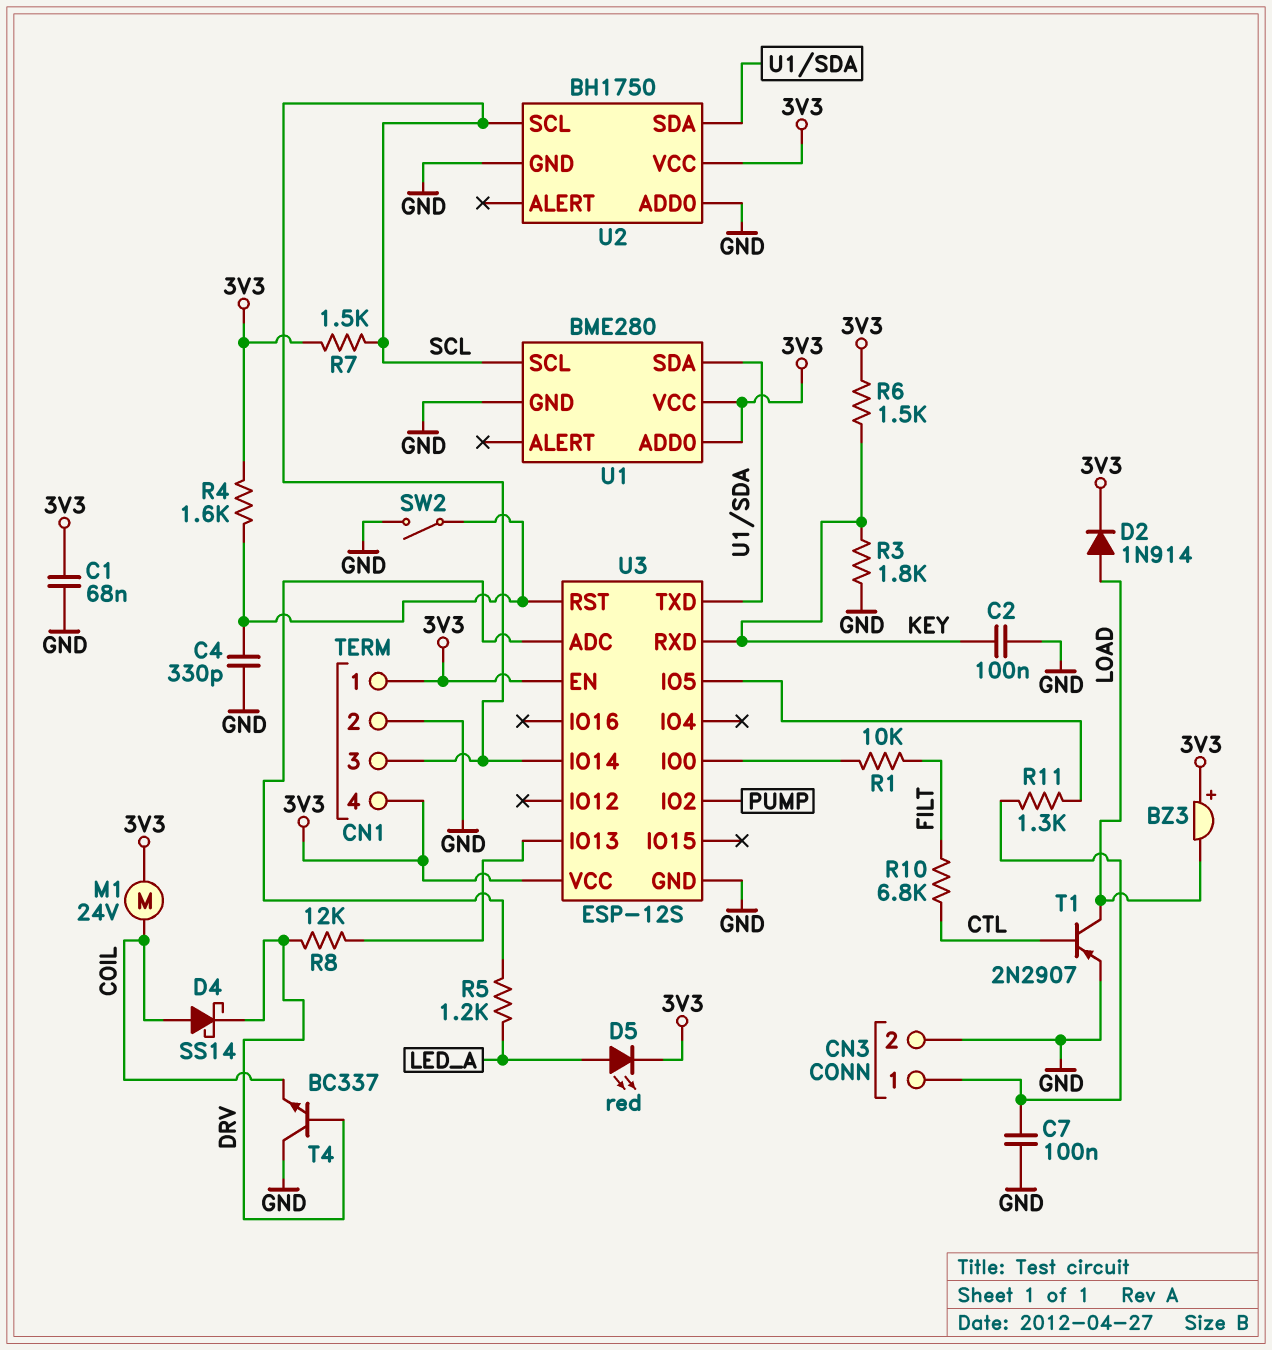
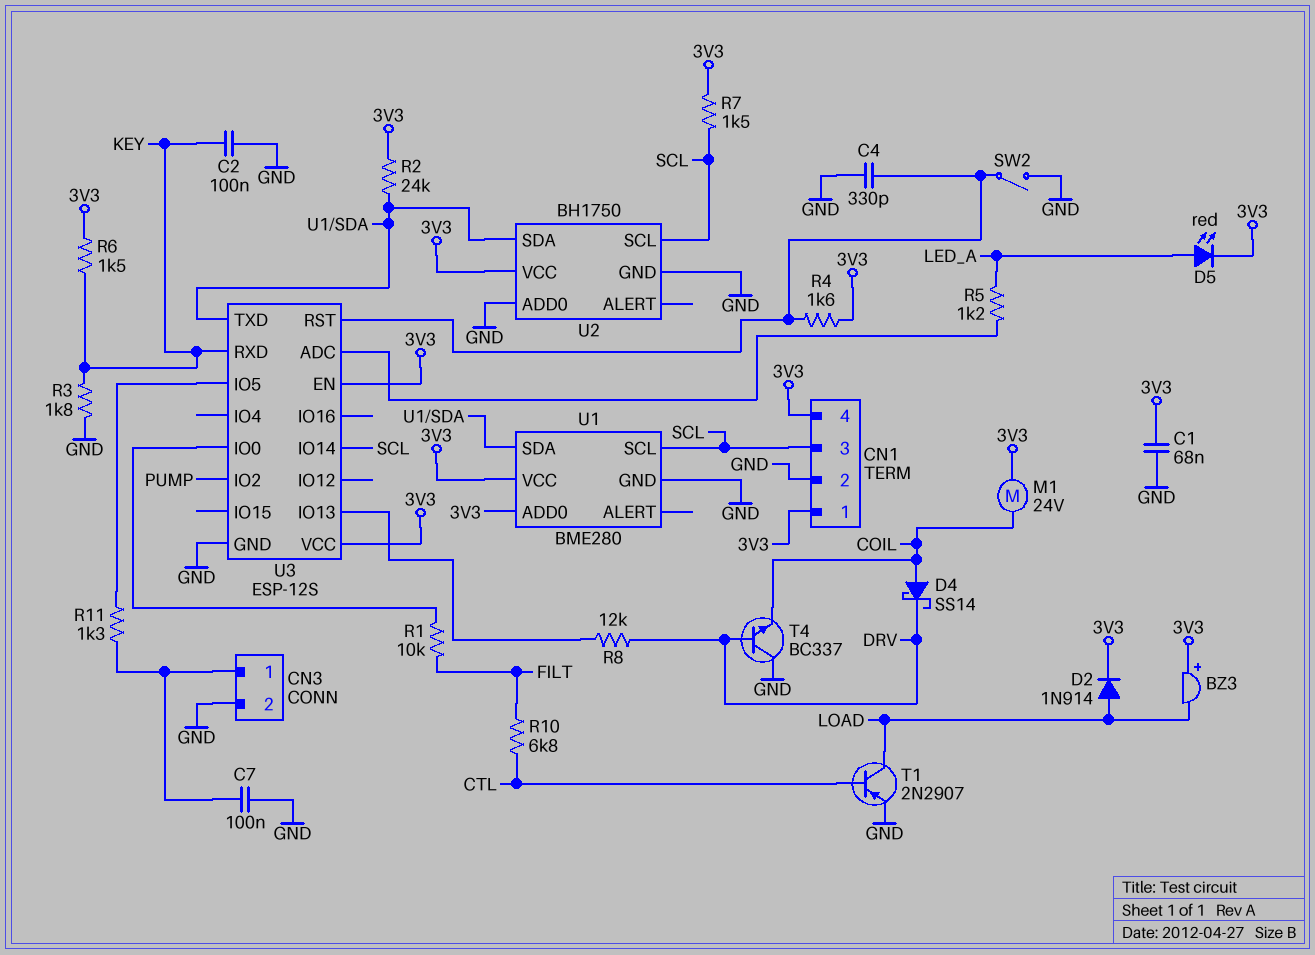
R2: none -> 24k (3V3, U1/SDA)

